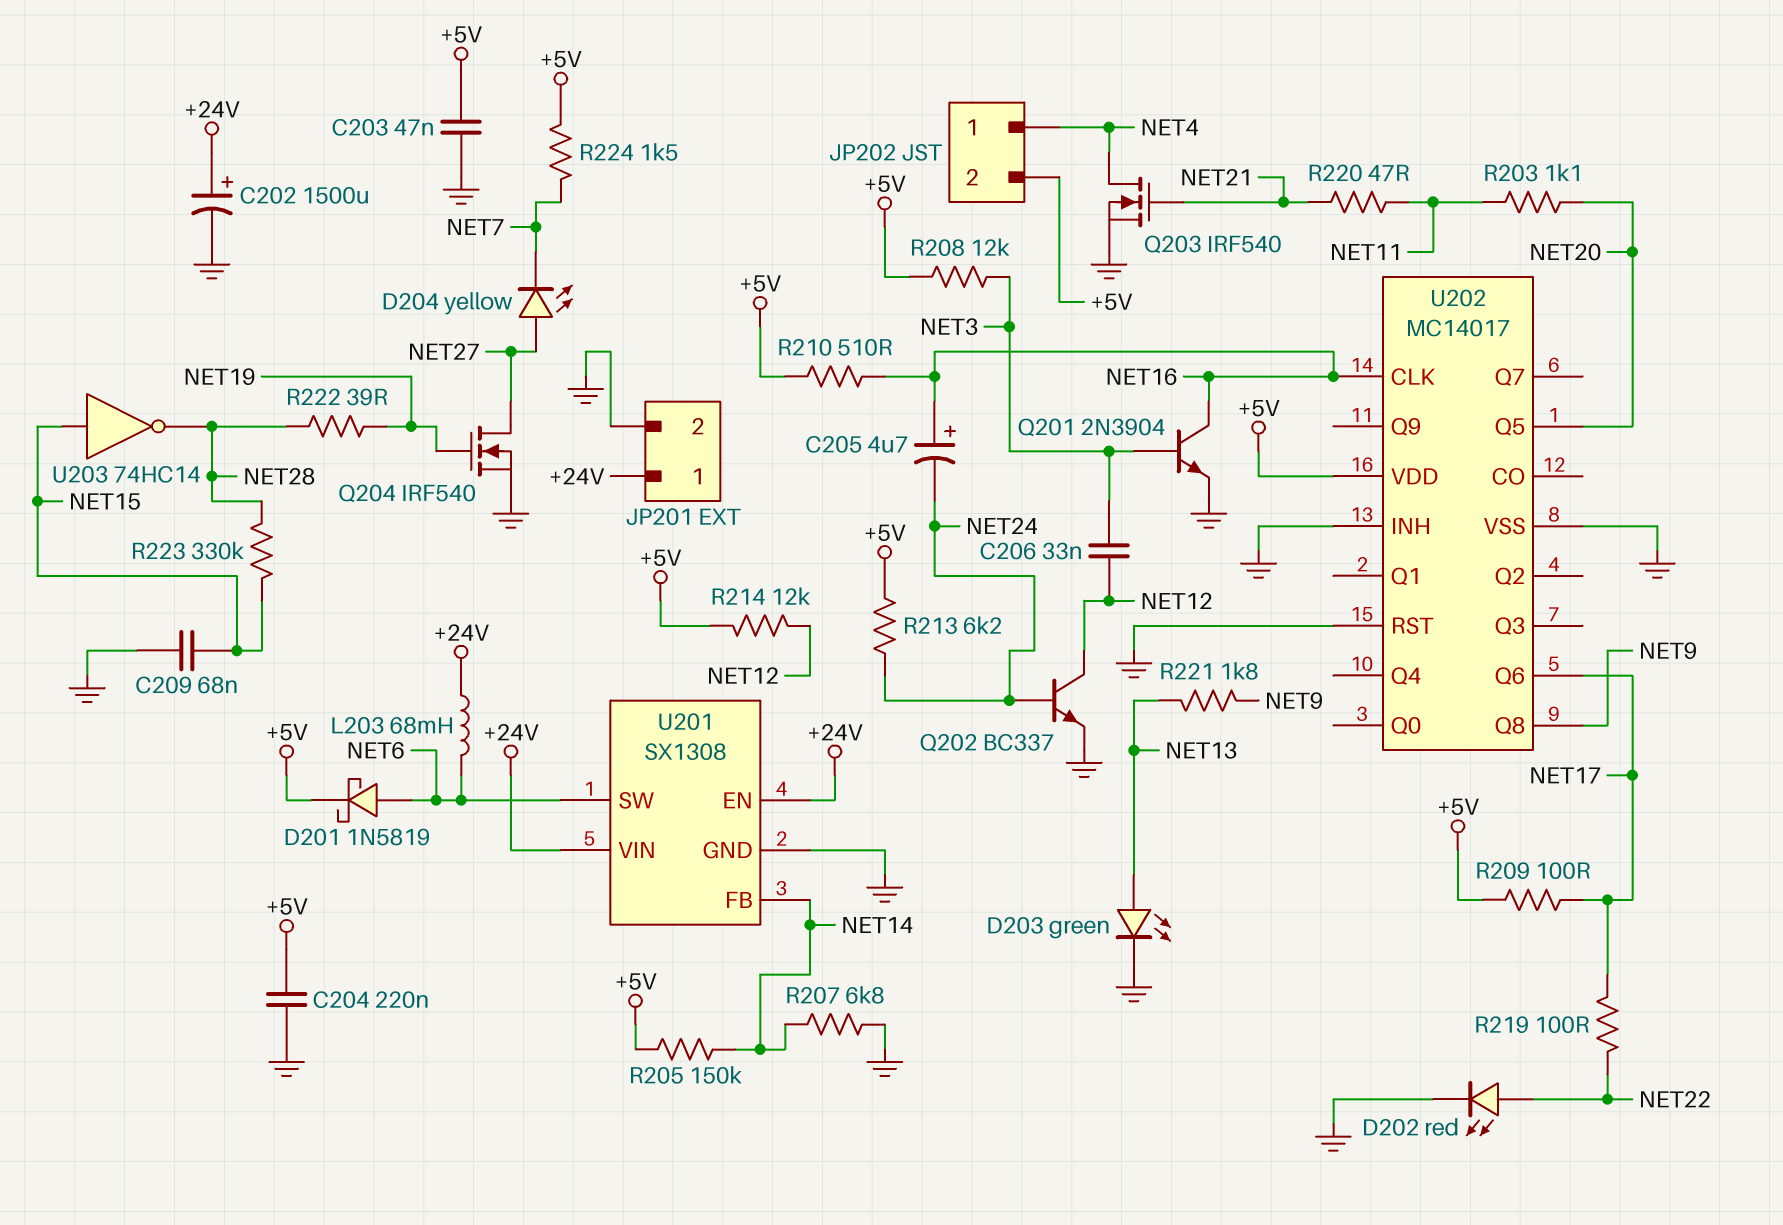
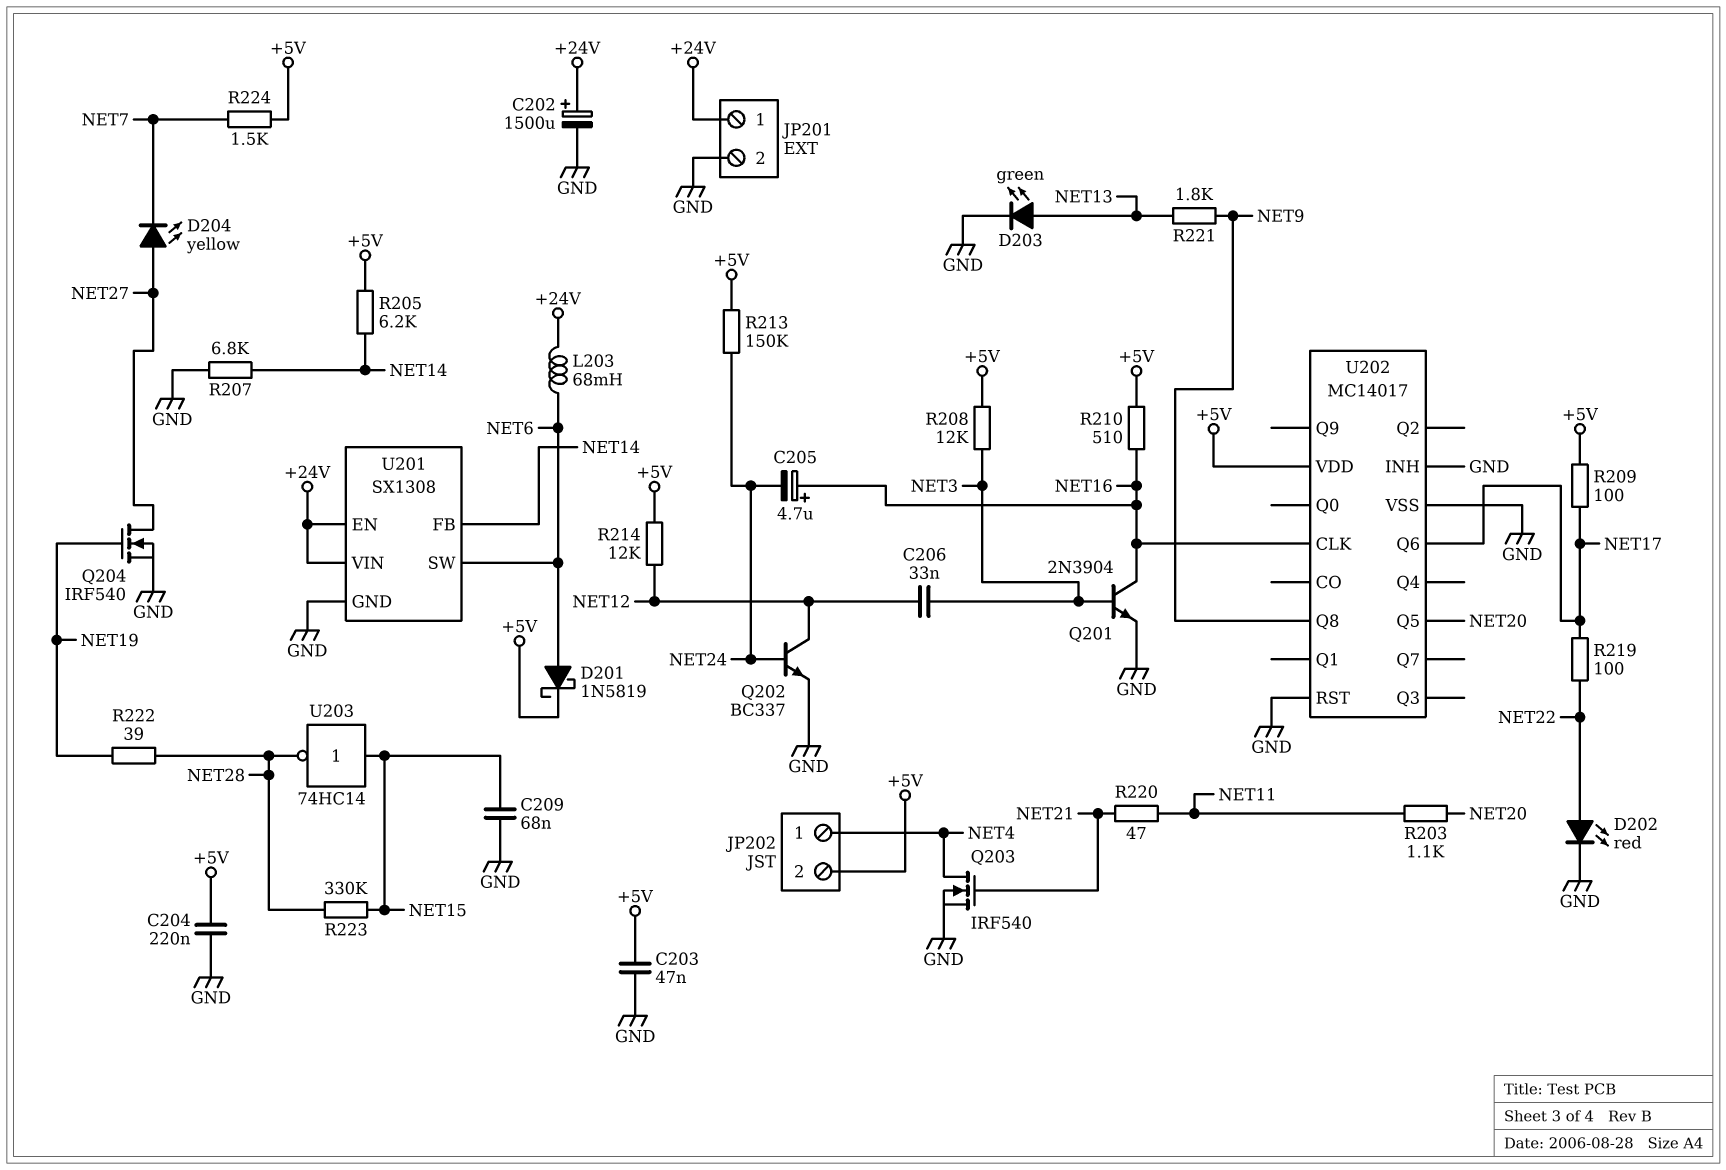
R205: 150k (+5V, NET14) -> 6.2k (+5V, NET14)
R213: 6.2k (+5V, NET24) -> 150k (+5V, NET24)

